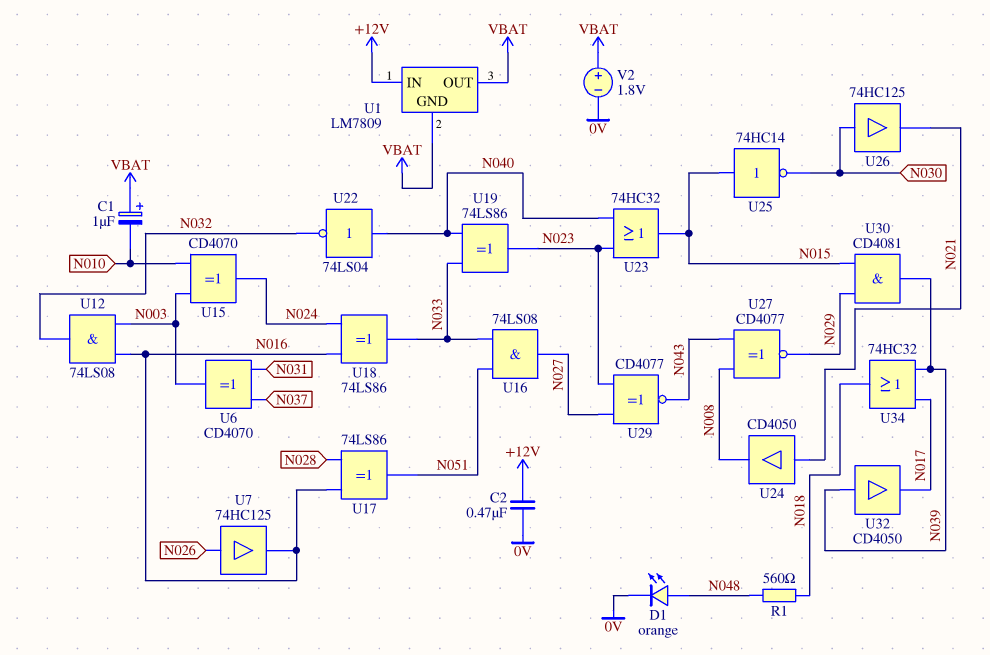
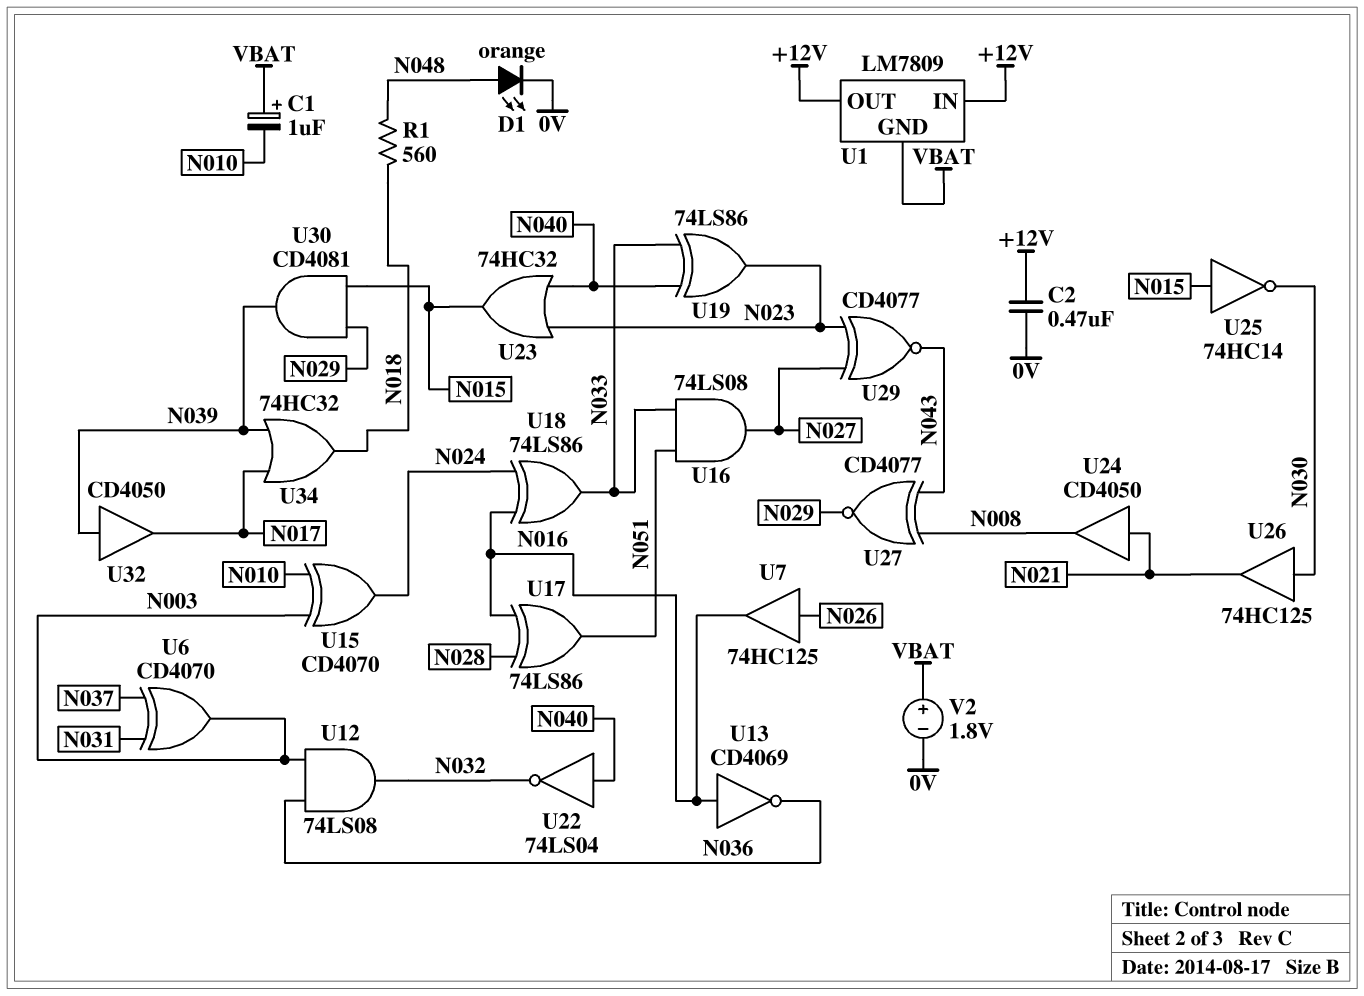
U1 pin OUT: VBAT -> +12V
U12: AND 74LS08 (in N003, in N016, out N032) -> AND 74LS08 (in N003, in N036, out N032)
U13: none -> NOT CD4069 (in N016, out N036)

